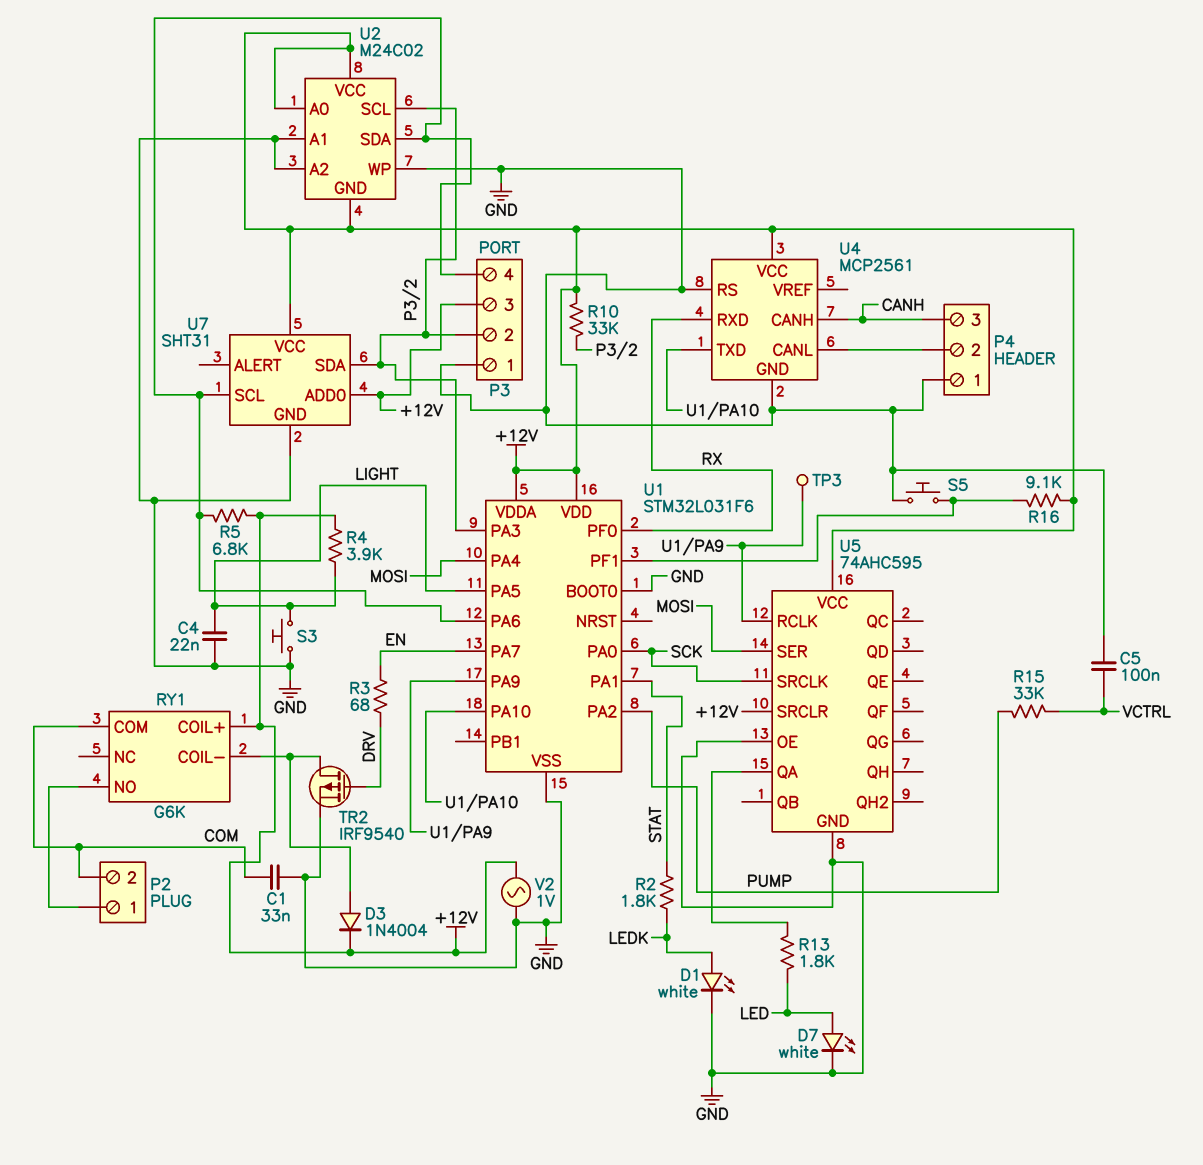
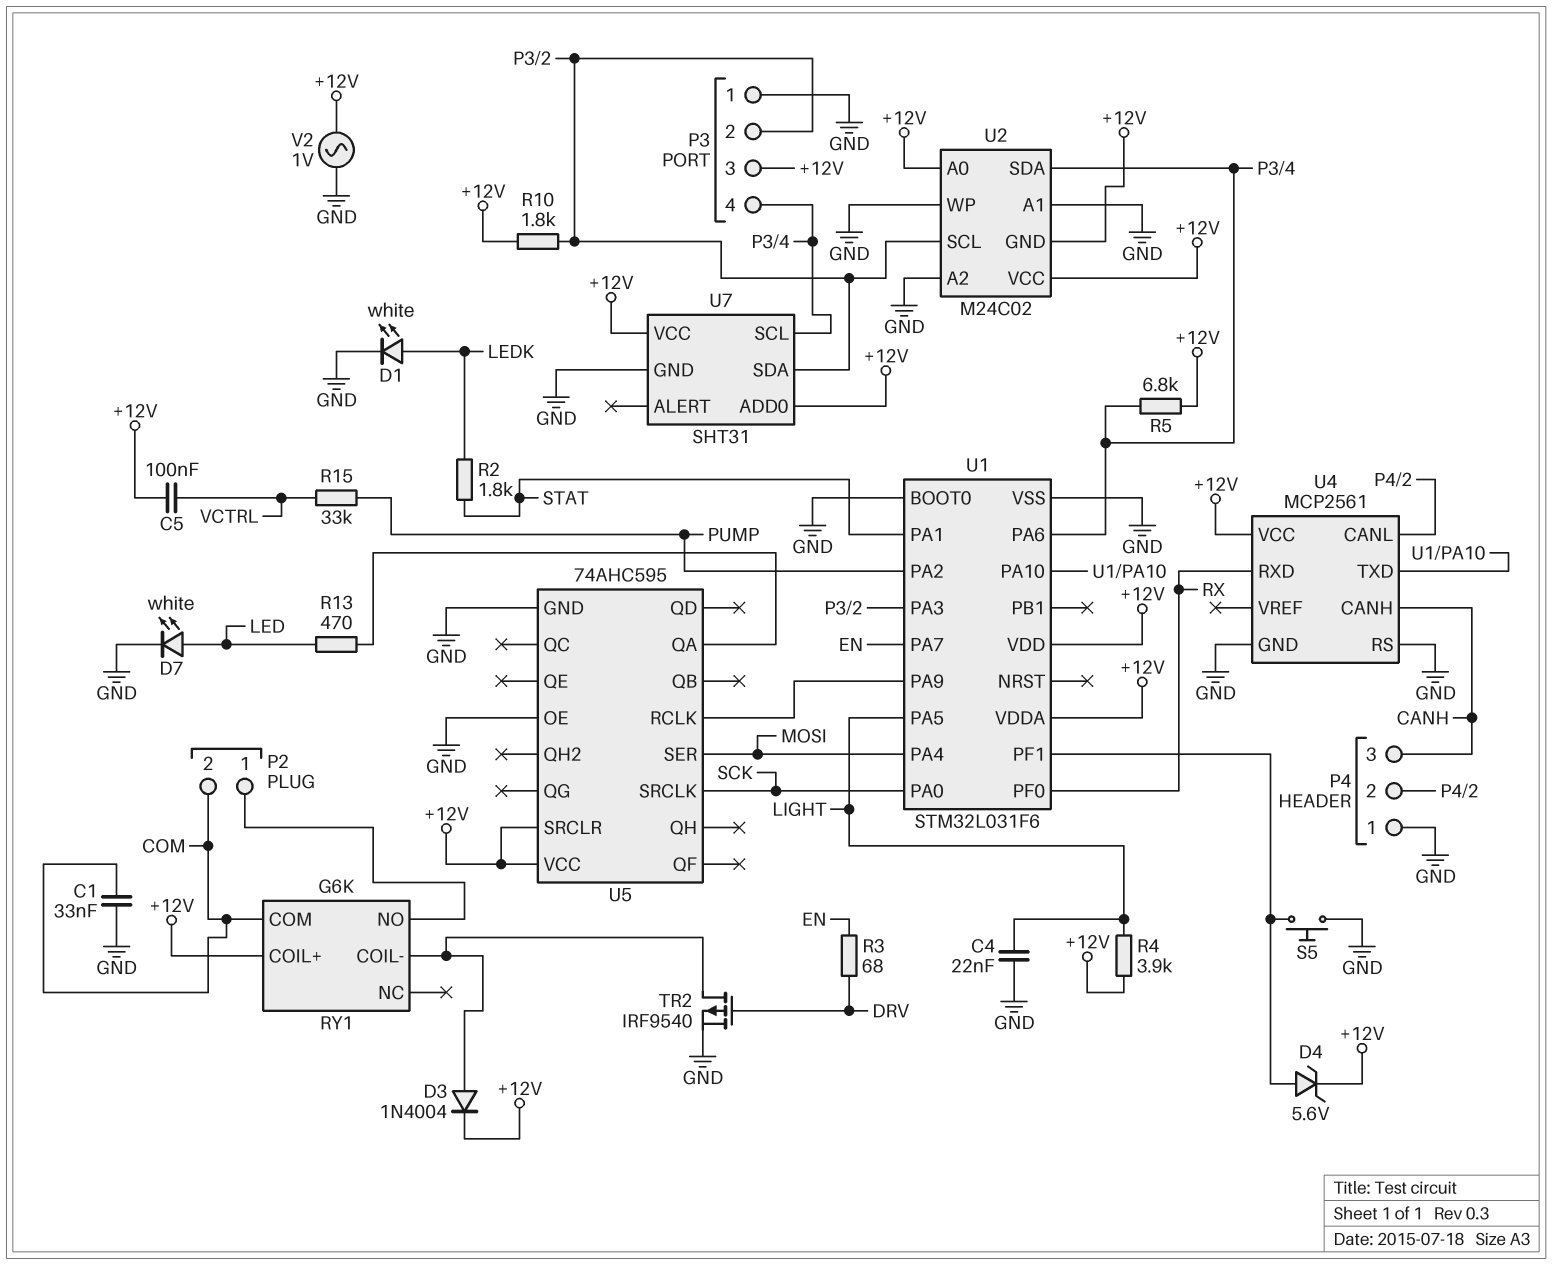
C5: 100nF (GND, VCTRL) -> 100nF (+12V, VCTRL)
D4: none -> zener 5.6V (A U1/PF1, K +12V)
R10: 33k (+12V, P3/2) -> 1.8k (+12V, P3/2)
R13: 1.8k (LED, U5/QA) -> 470 (LED, U5/QA)
R16: 9.1k (+12V, U1/PF1) -> none
S3: button (GND, LIGHT) -> none
TP3: test point (U1/PA9) -> none

